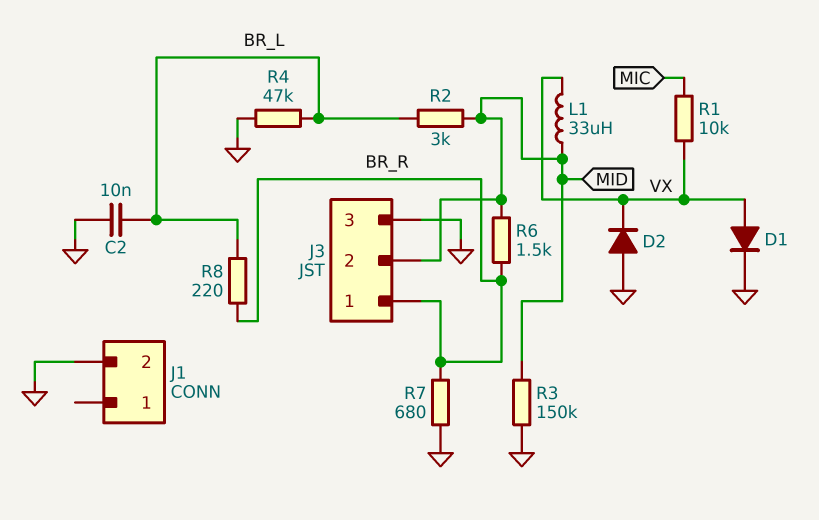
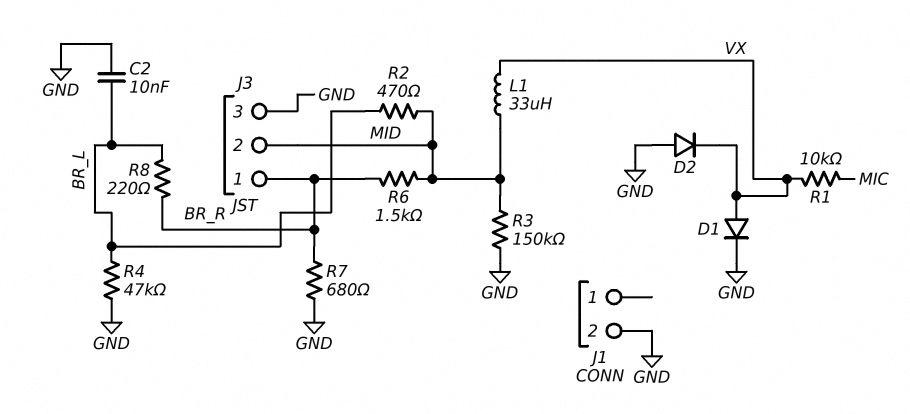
R2: 3k (BR_L, MID) -> 470 (BR_L, MID)

